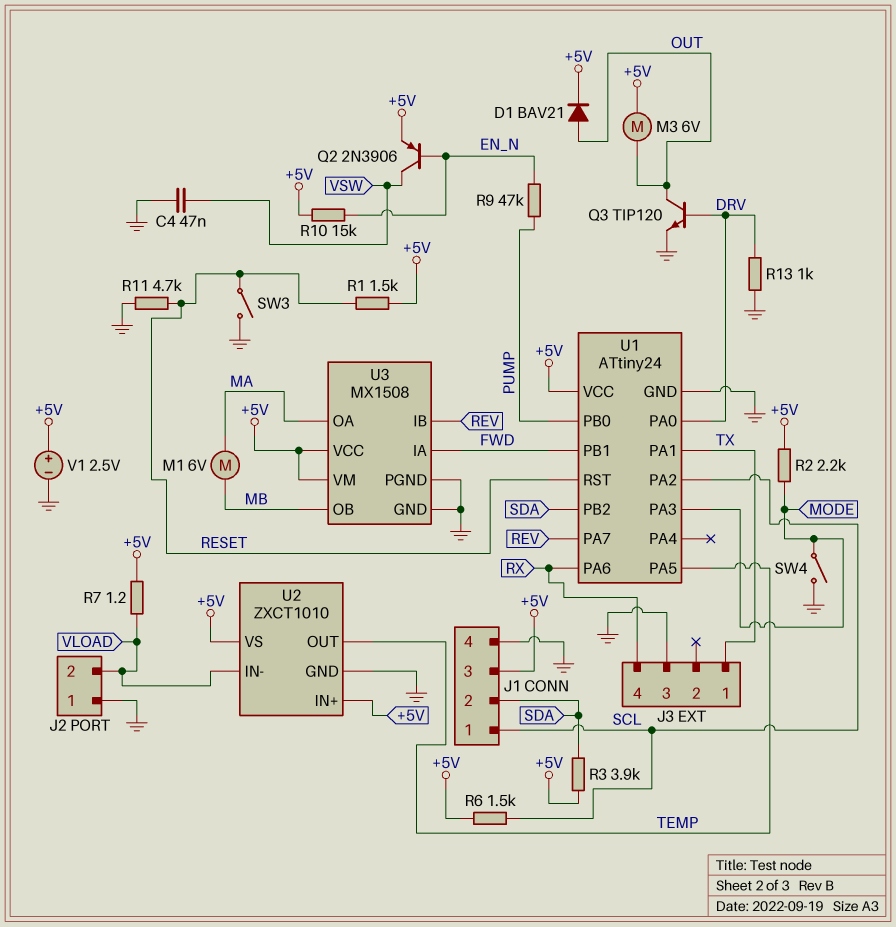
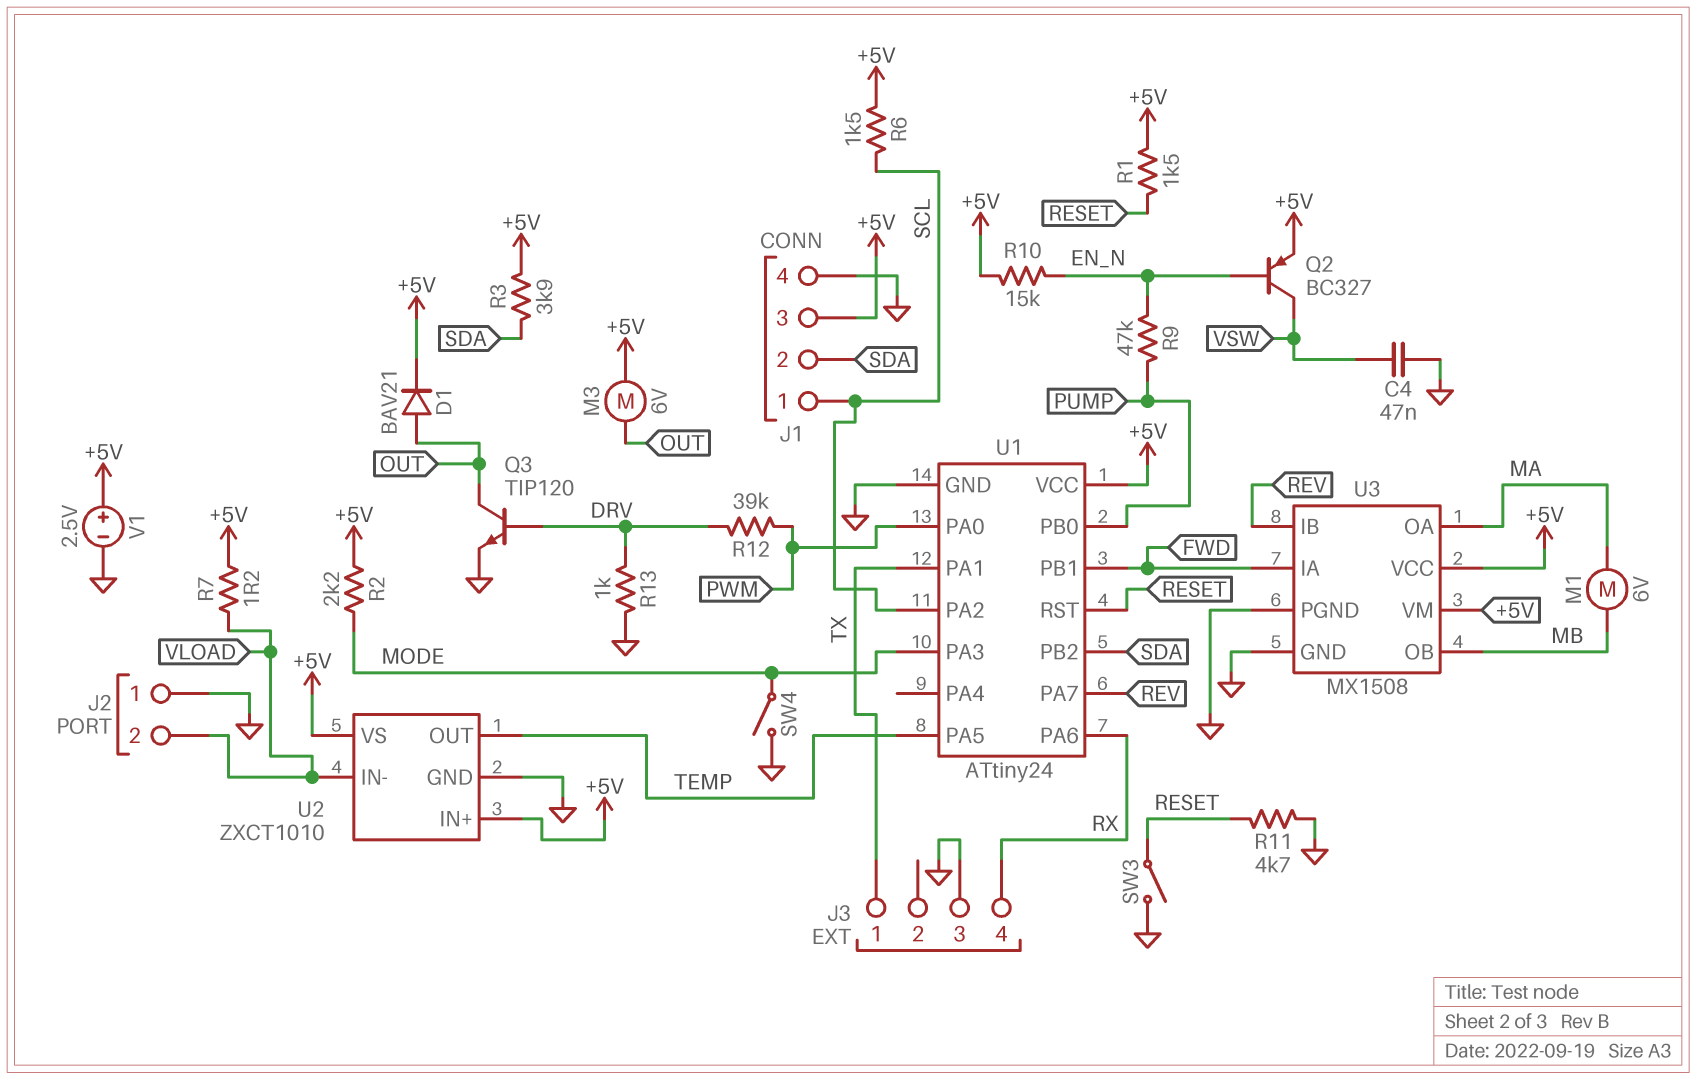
Q2: PNP 2N3906 (B EN_N, C VSW, E +5V) -> PNP BC327 (B EN_N, C VSW, E +5V)
R12: none -> 39k (DRV, PWM)
U1 pin PA0: DRV -> PWM

